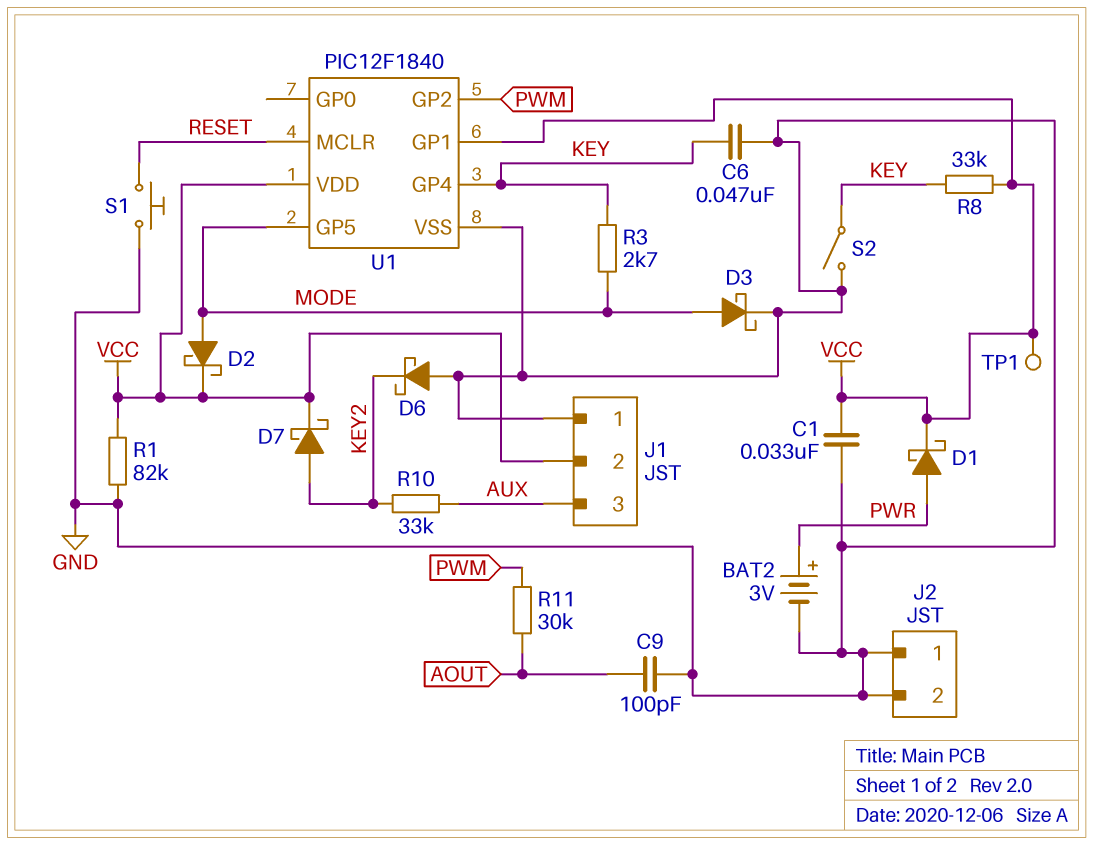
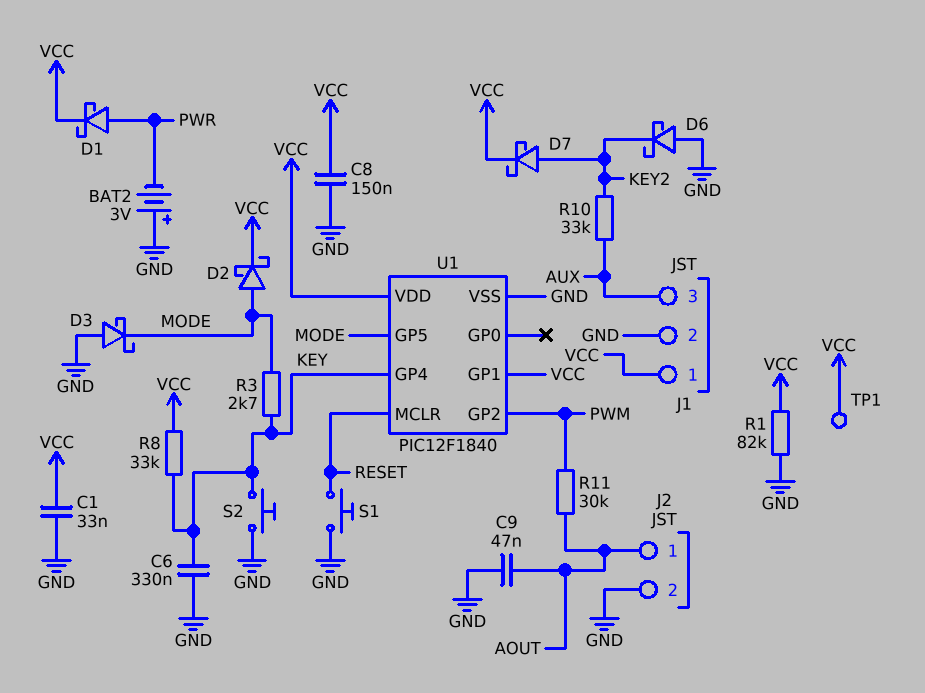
BAT2: 3V (plus PWR, minus GND) -> 3V (plus GND, minus PWR)
C6: 47nF (GND, KEY) -> 330nF (GND, KEY)
C8: none -> 150nF (GND, VCC)
C9: 100pF (AOUT, GND) -> 47nF (AOUT, GND)
D3: schottky (A MODE, K GND) -> schottky (A GND, K MODE)
J1 pin 1: GND -> VCC
J1 pin 2: VCC -> GND
J2 pin 1: GND -> AOUT
S2: switch (GND, KEY) -> button (GND, KEY)

